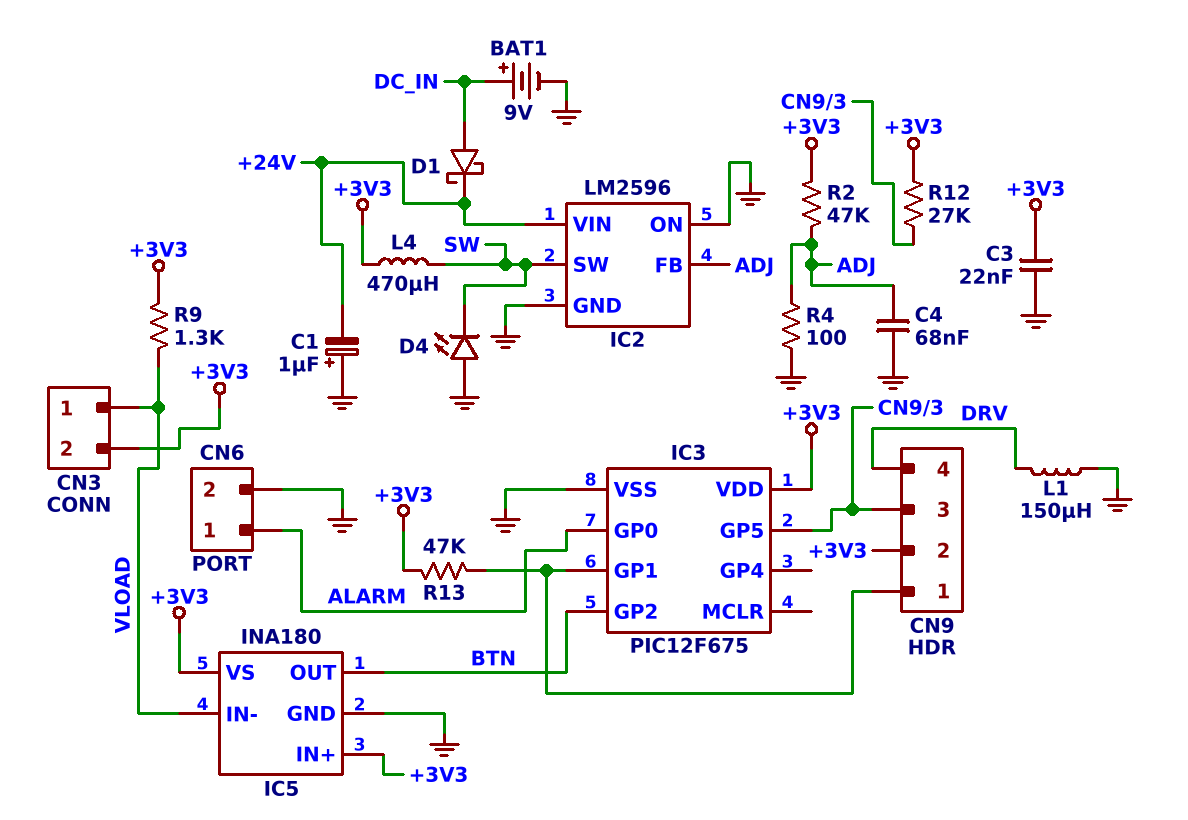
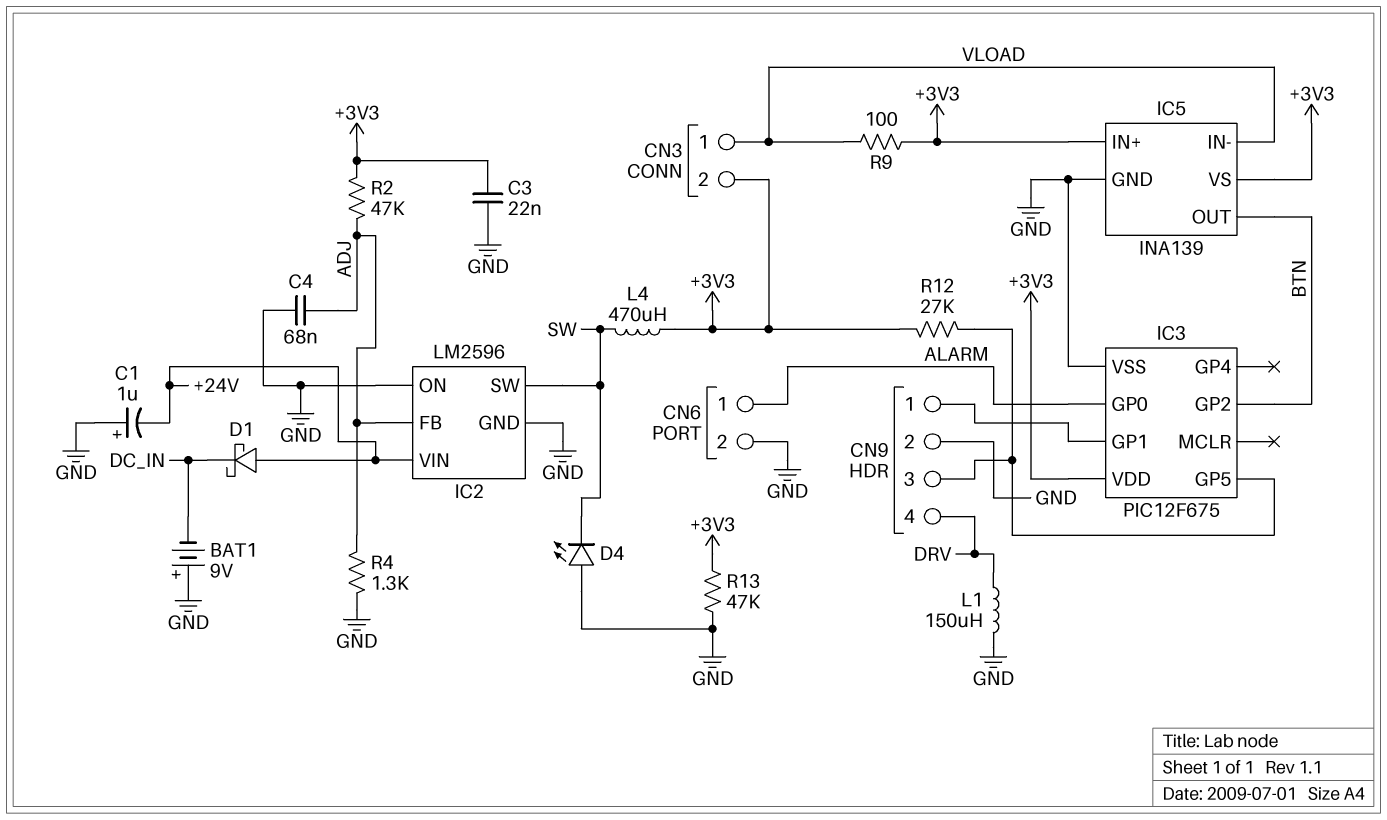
BAT1: 9V (plus DC_IN, minus GND) -> 9V (plus GND, minus DC_IN)
CN9 pin 2: +3V3 -> GND
D1: schottky (A DC_IN, K +24V) -> schottky (A +24V, K DC_IN)
IC5: INA180 -> INA139
R4: 100 (ADJ, GND) -> 1.3k (ADJ, GND)
R9: 1.3k (+3V3, VLOAD) -> 100 (+3V3, VLOAD)
R13: 47k (+3V3, CN9/1) -> 47k (+3V3, GND)

